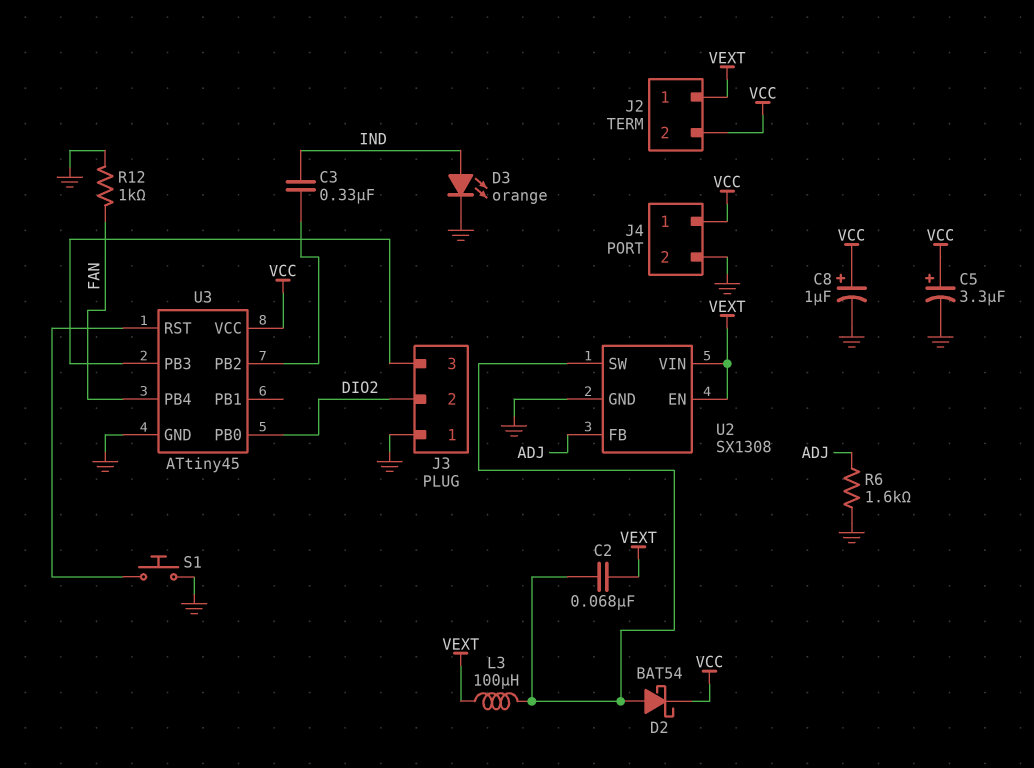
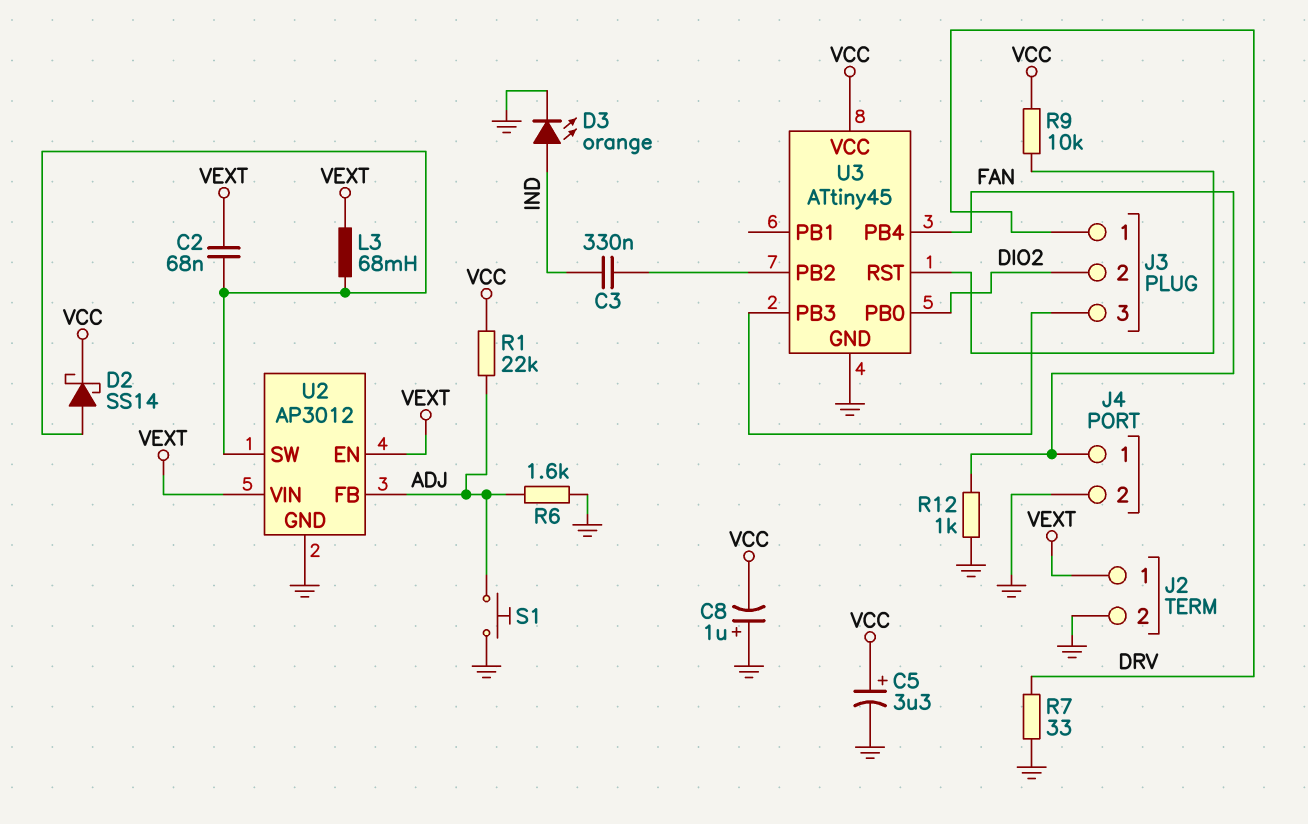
C8: 1uF (plus VCC, minus GND) -> 1uF (plus GND, minus VCC)
D2: schottky BAT54 (A U2/SW, K VCC) -> schottky SS14 (A U2/SW, K VCC)
J2 pin 2: VCC -> GND
J3 pin 1: GND -> DRV
J4 pin 1: VCC -> FAN
L3: 100uH (U2/SW, VEXT) -> 68mH (U2/SW, VEXT)
R1: none -> 22k (ADJ, VCC)
R7: none -> 33 (DRV, GND)
R9: none -> 10k (U3/RST, VCC)
S1: button (GND, U3/RST) -> button (ADJ, GND)
U2: SX1308 -> AP3012

